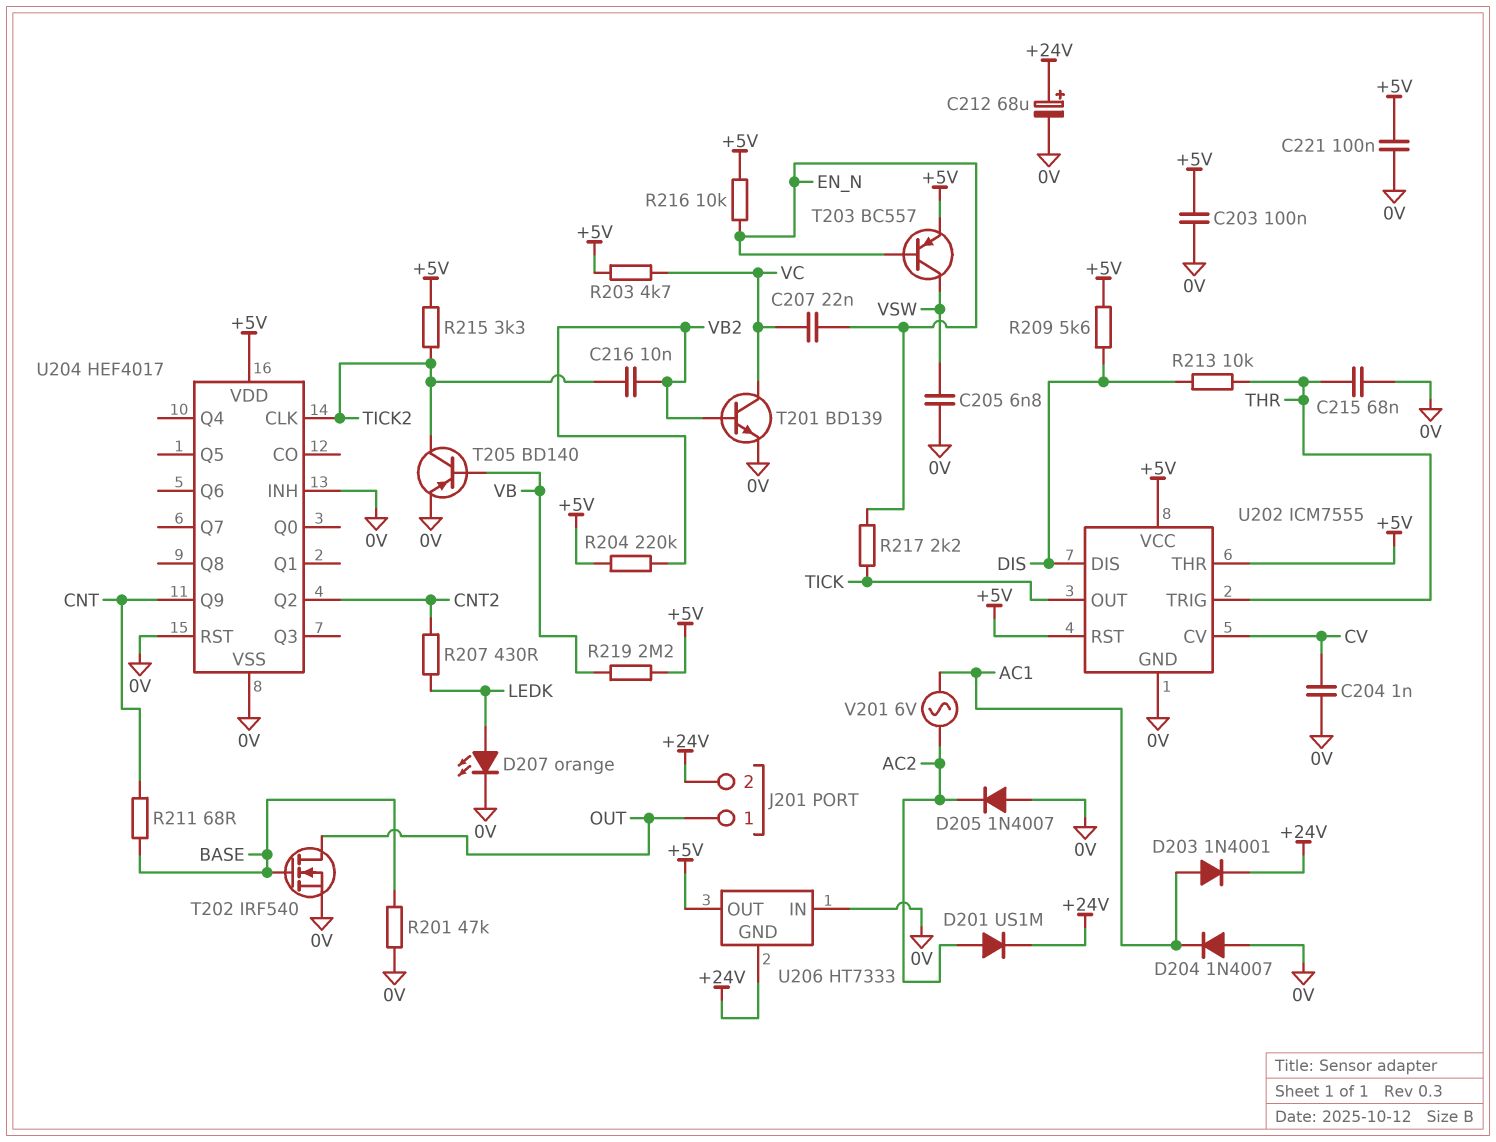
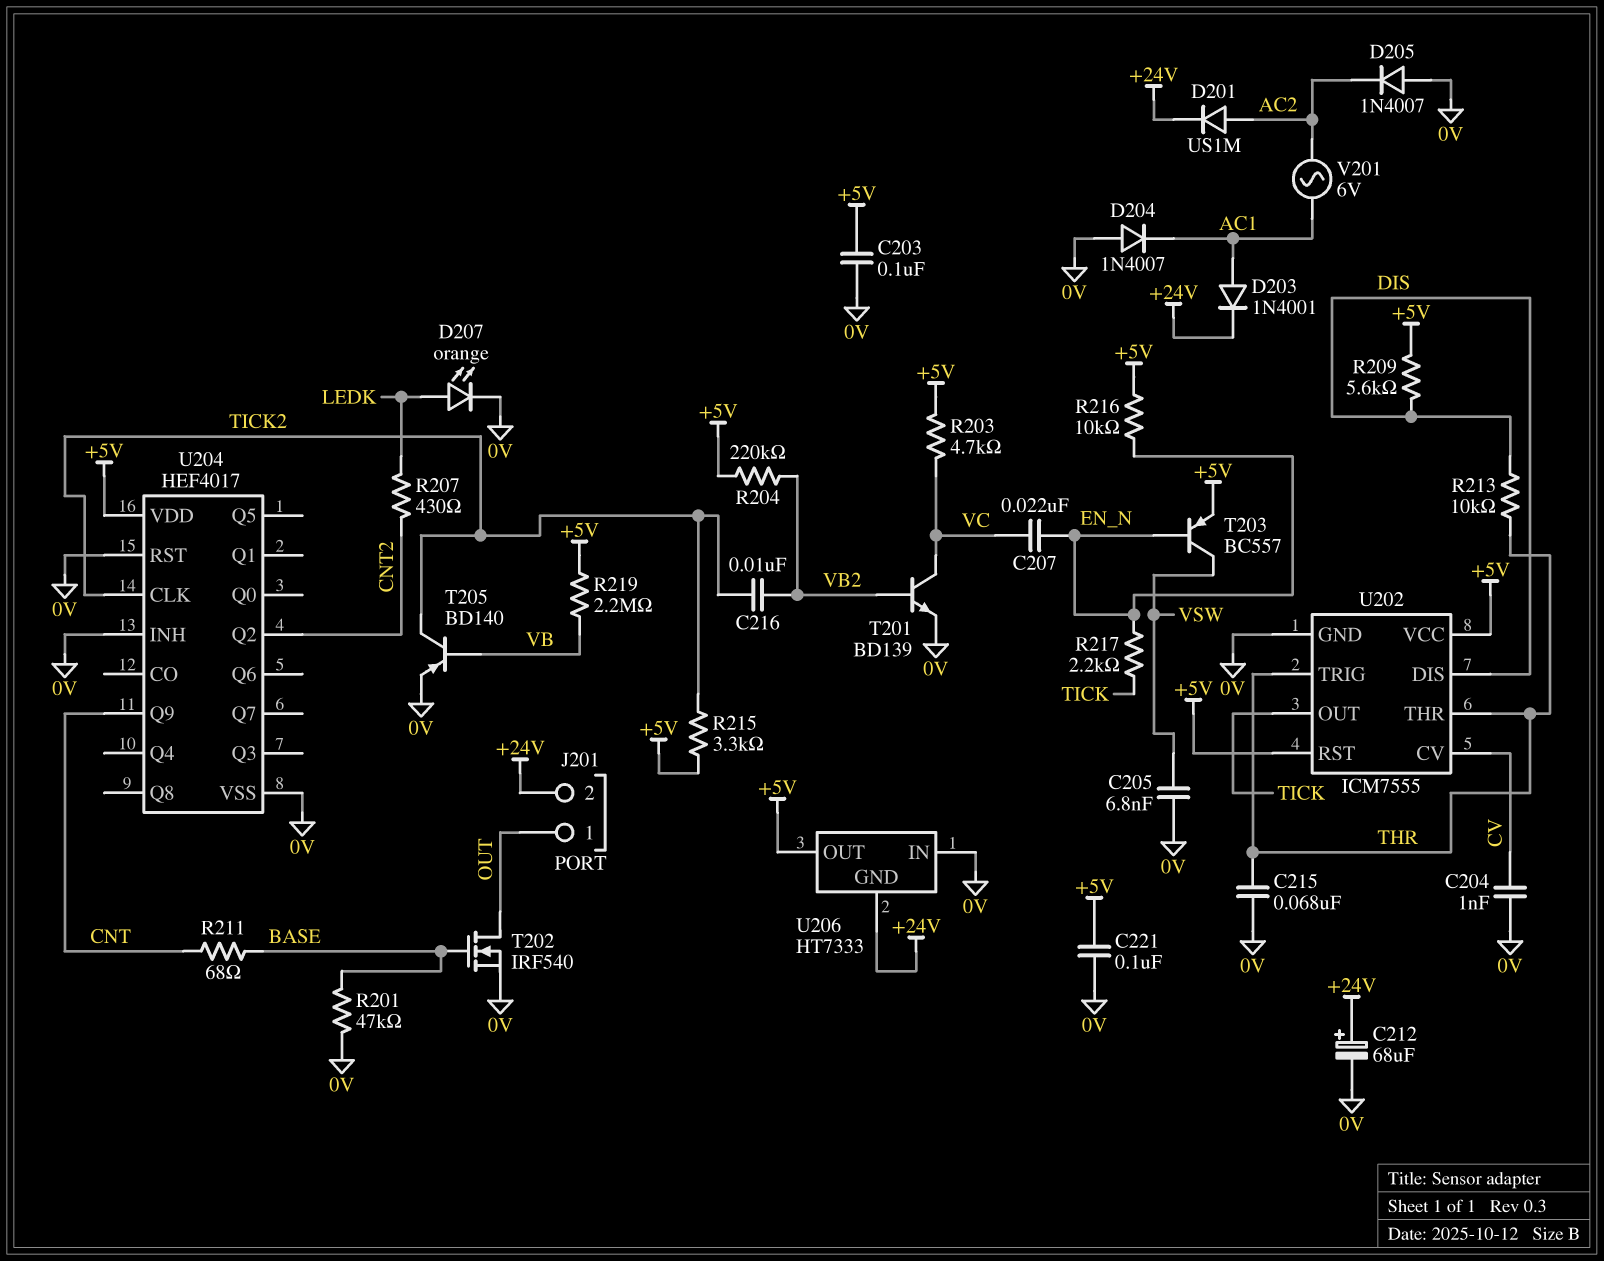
U202 pin THR: +5V -> THR

